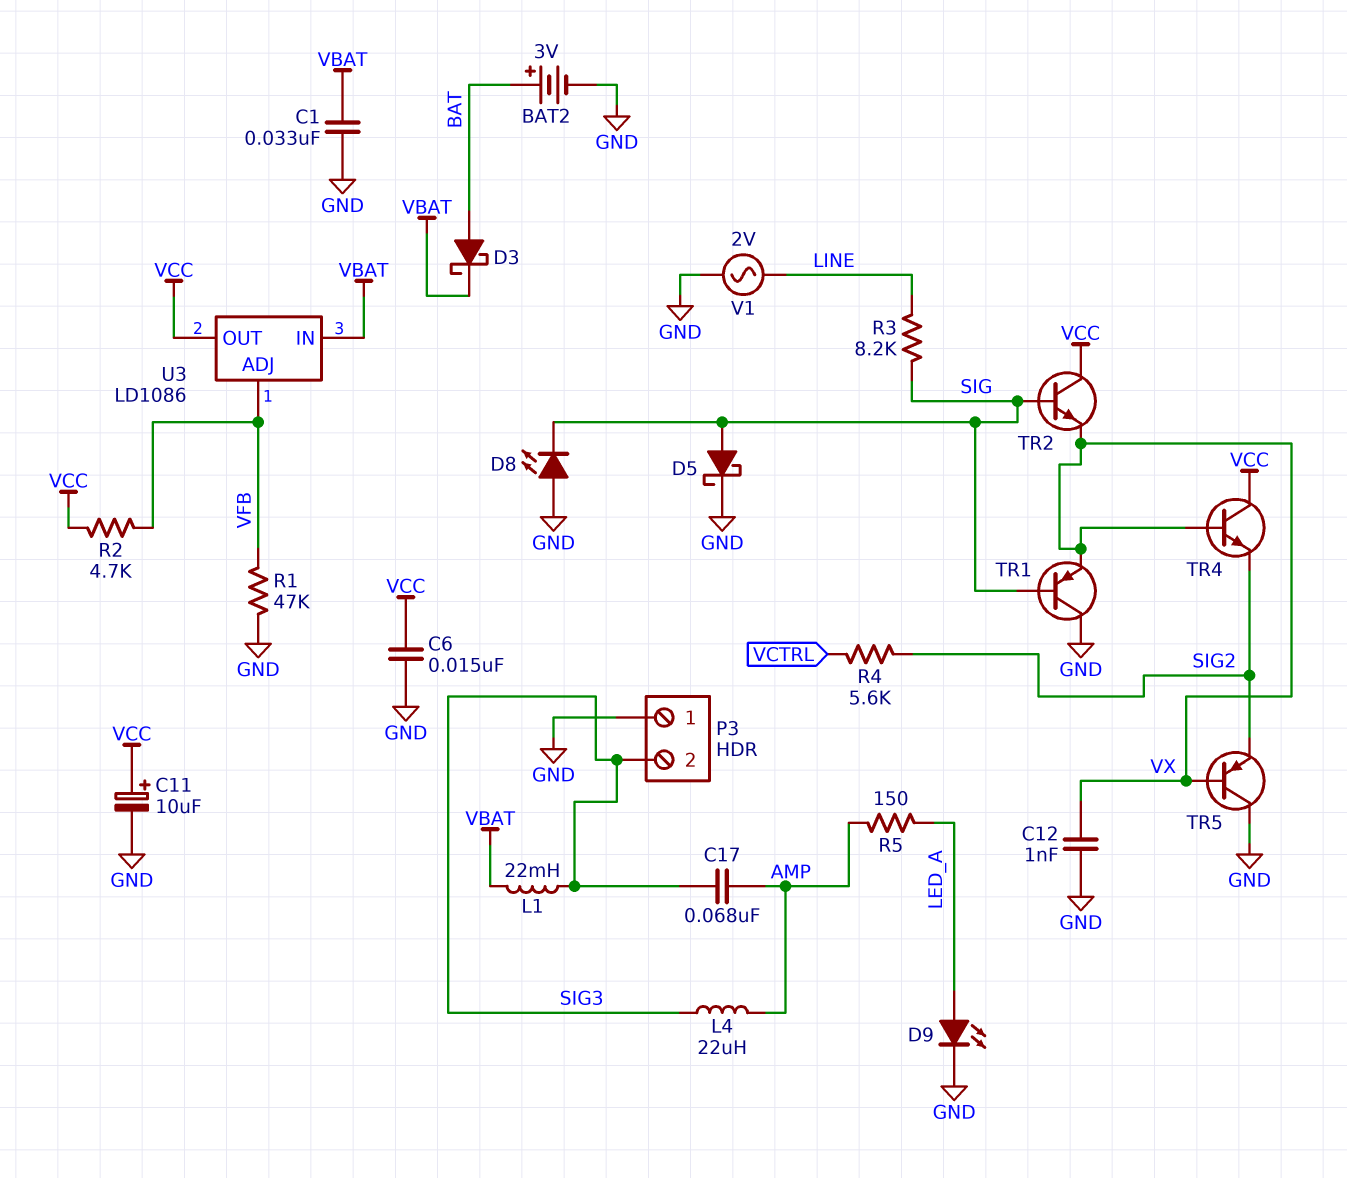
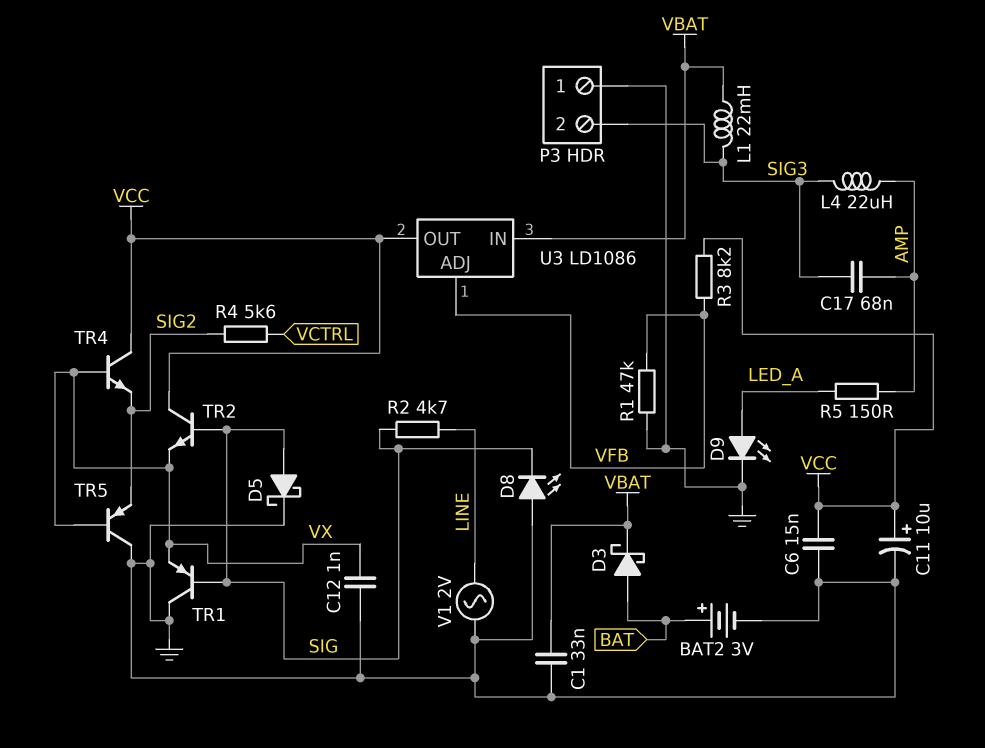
R2: 4.7k (VCC, VFB) -> 4.7k (LINE, SIG)
R3: 8.2k (LINE, SIG) -> 8.2k (VCC, VFB)

